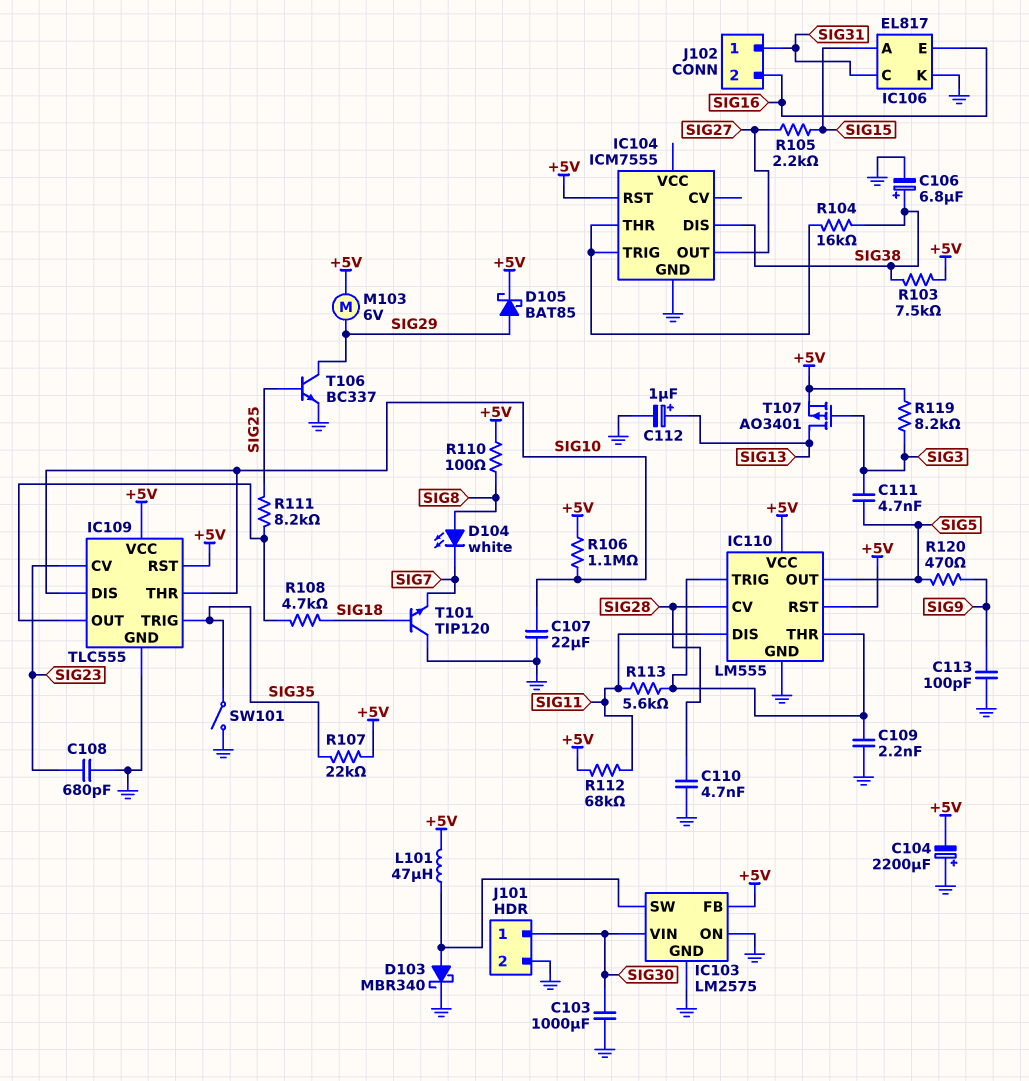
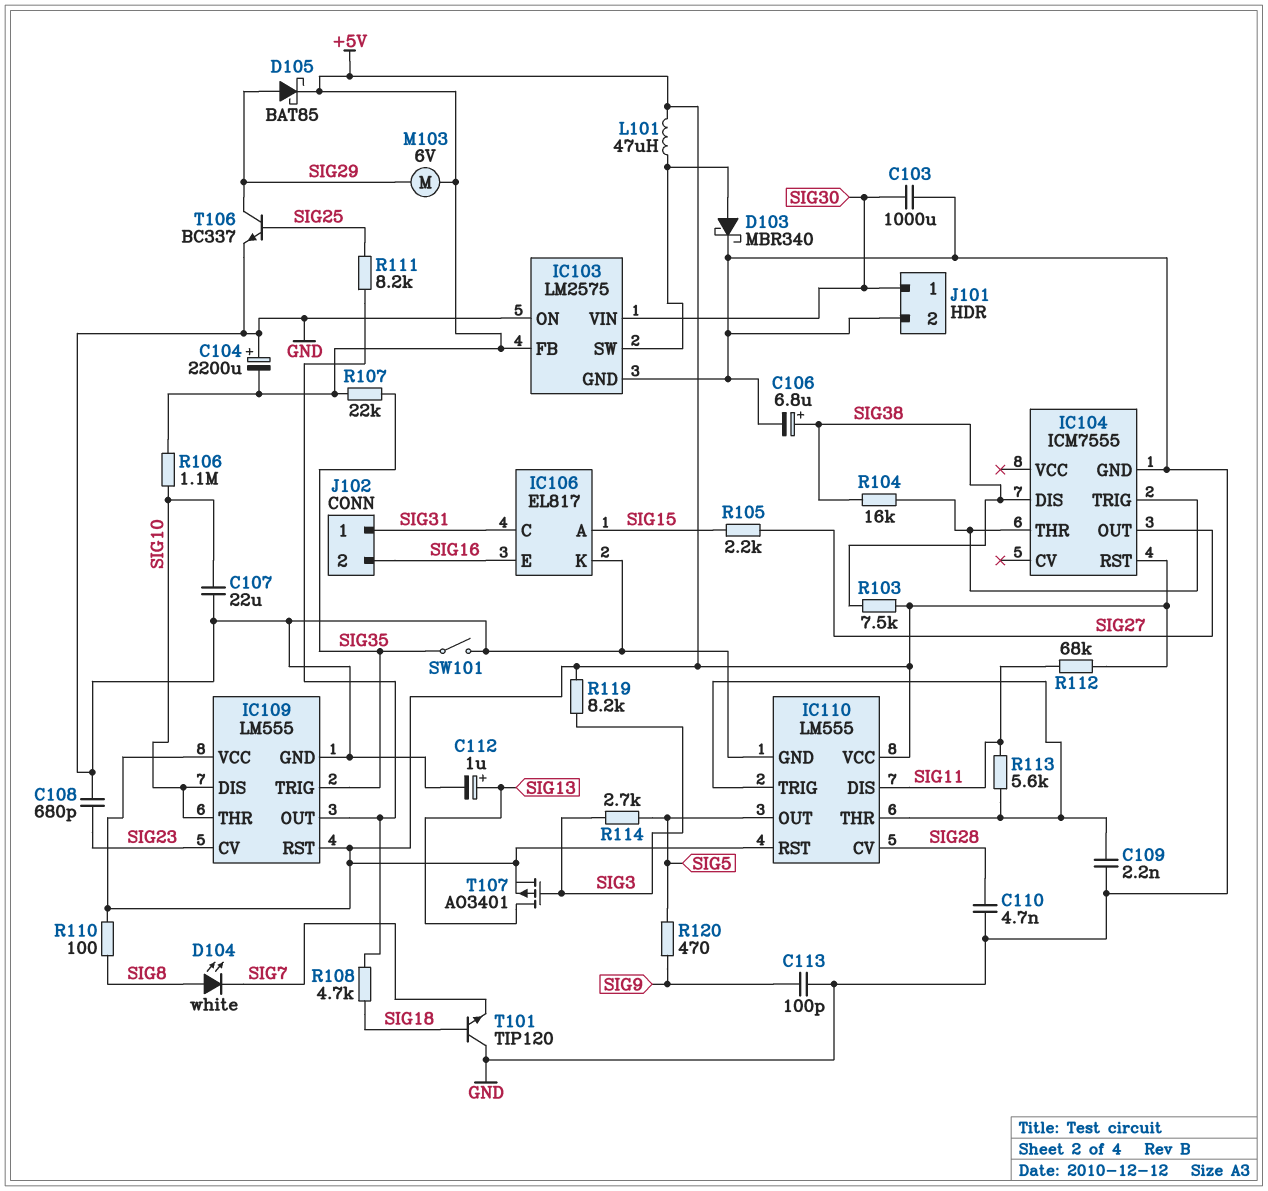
C111: 4.7nF (SIG3, SIG5) -> none
IC109: TLC555 -> LM555
R114: none -> 2.7k (SIG3, SIG5)

